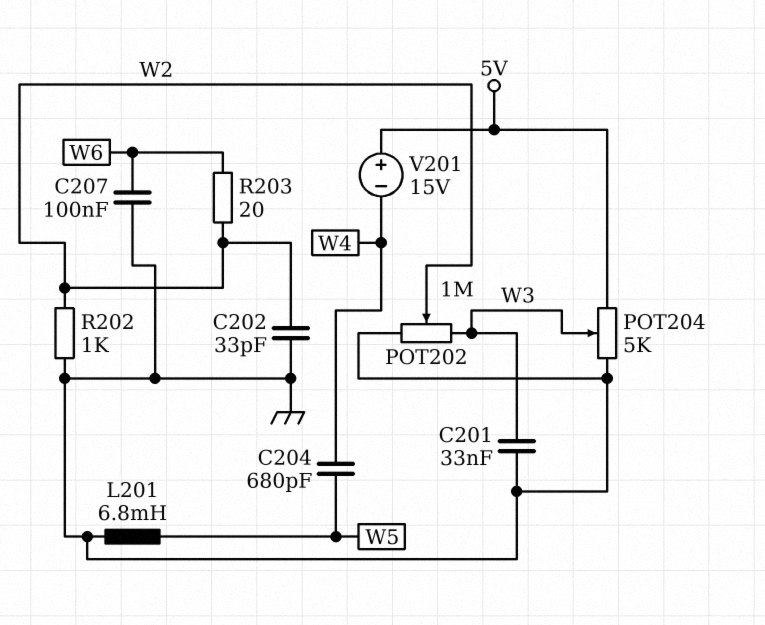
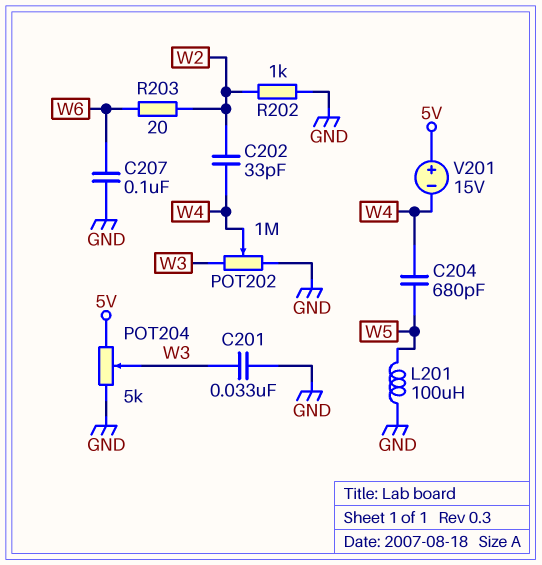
C202: 33pF (GND, W2) -> 33pF (W2, W4)
L201: 6.8mH (GND, W5) -> 100uH (GND, W5)
POT202: 1M (GND, W3, wiper W2) -> 1M (GND, W3, wiper W4)

